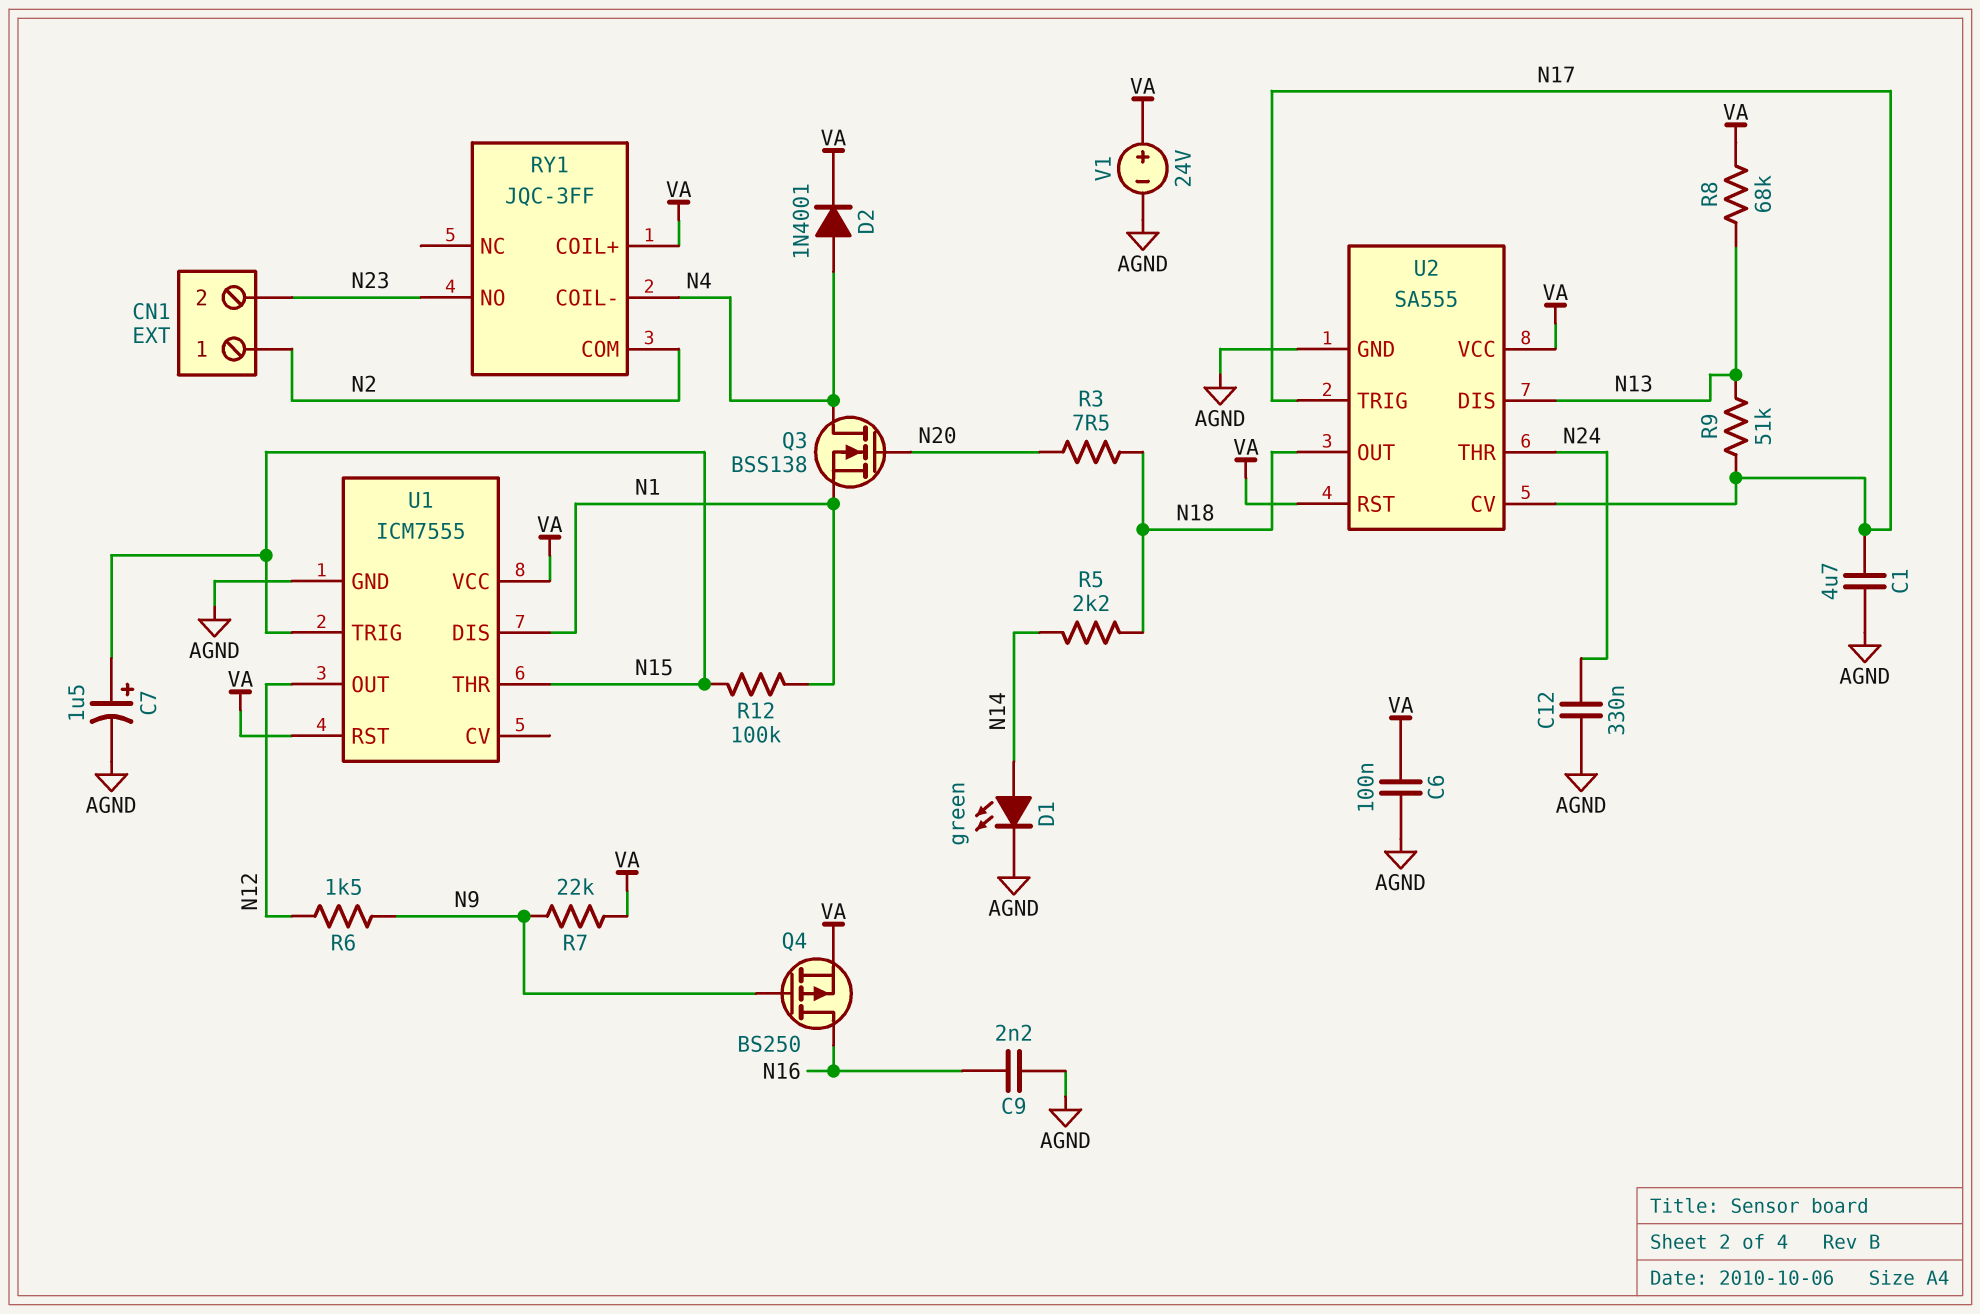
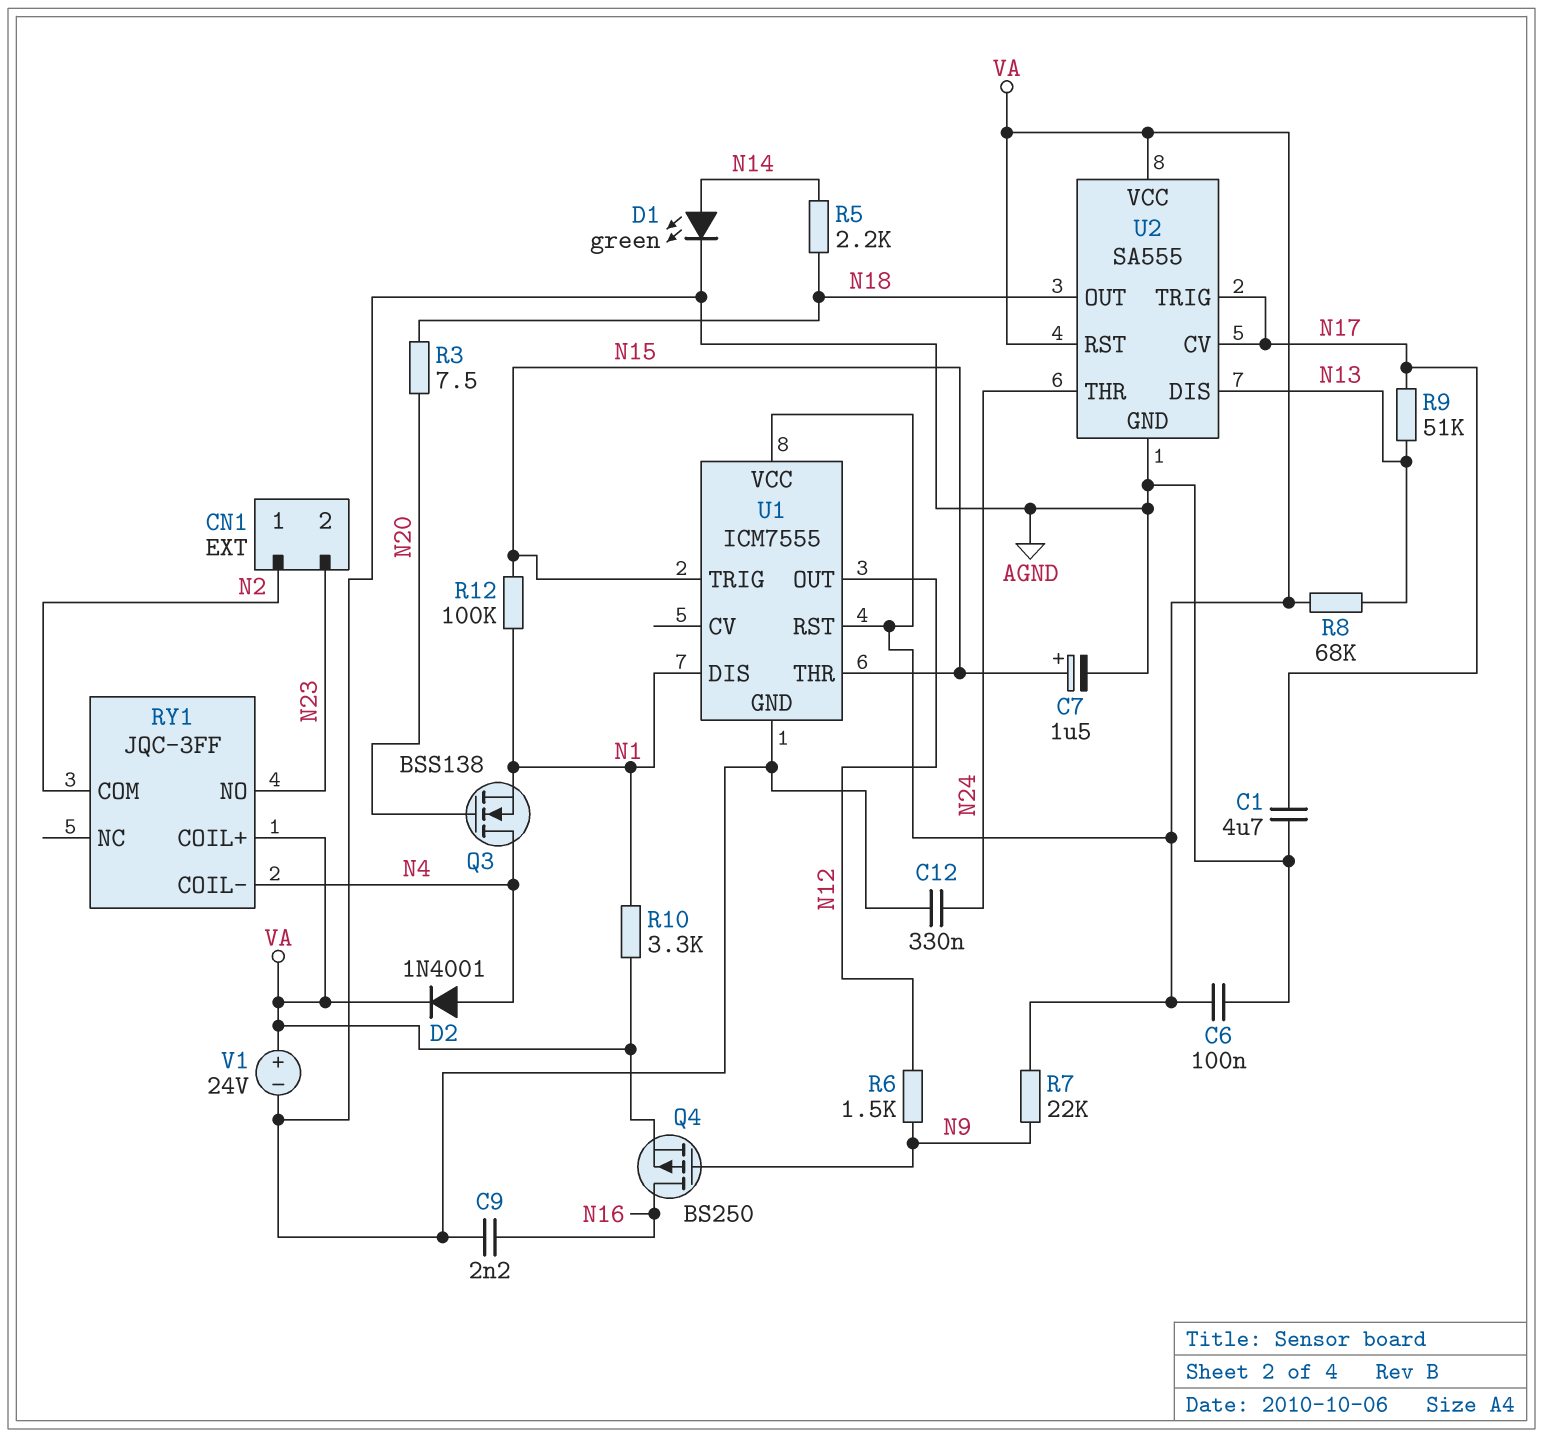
R10: none -> 3.3k (N1, VA)

